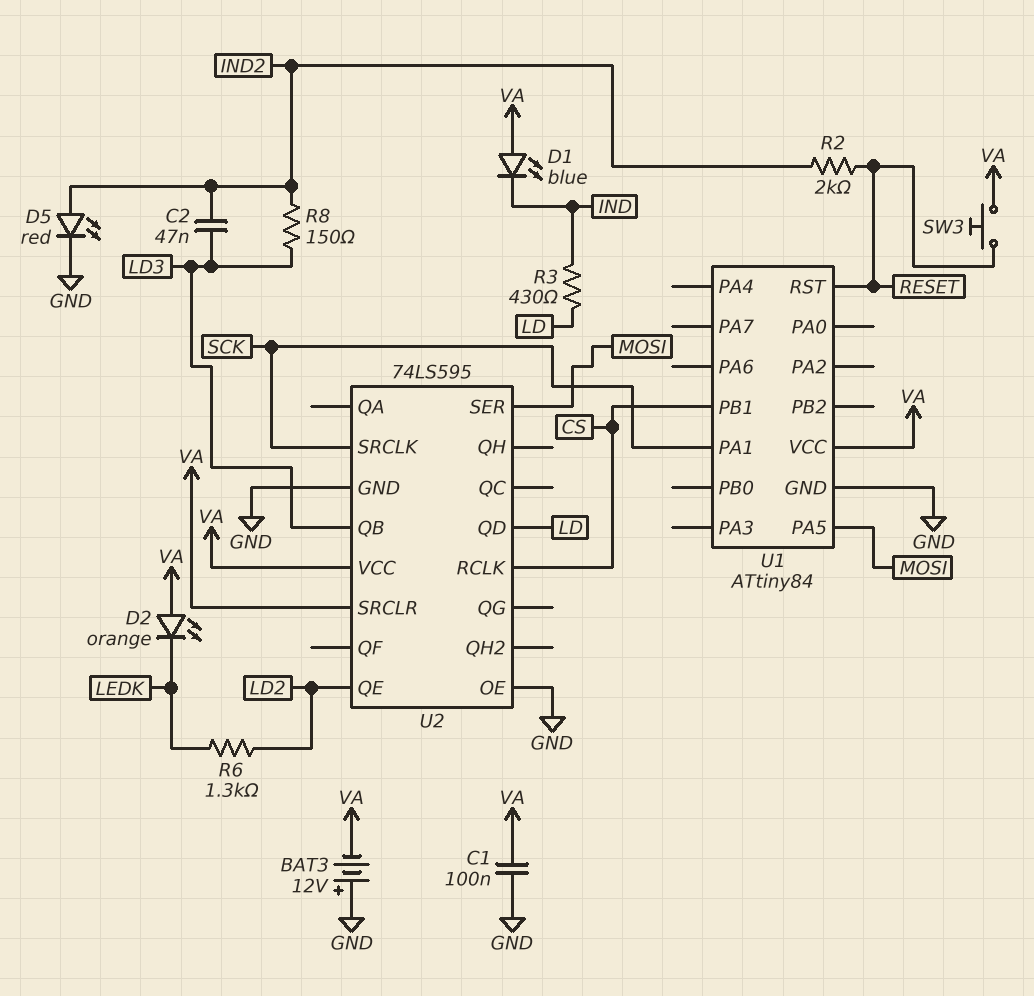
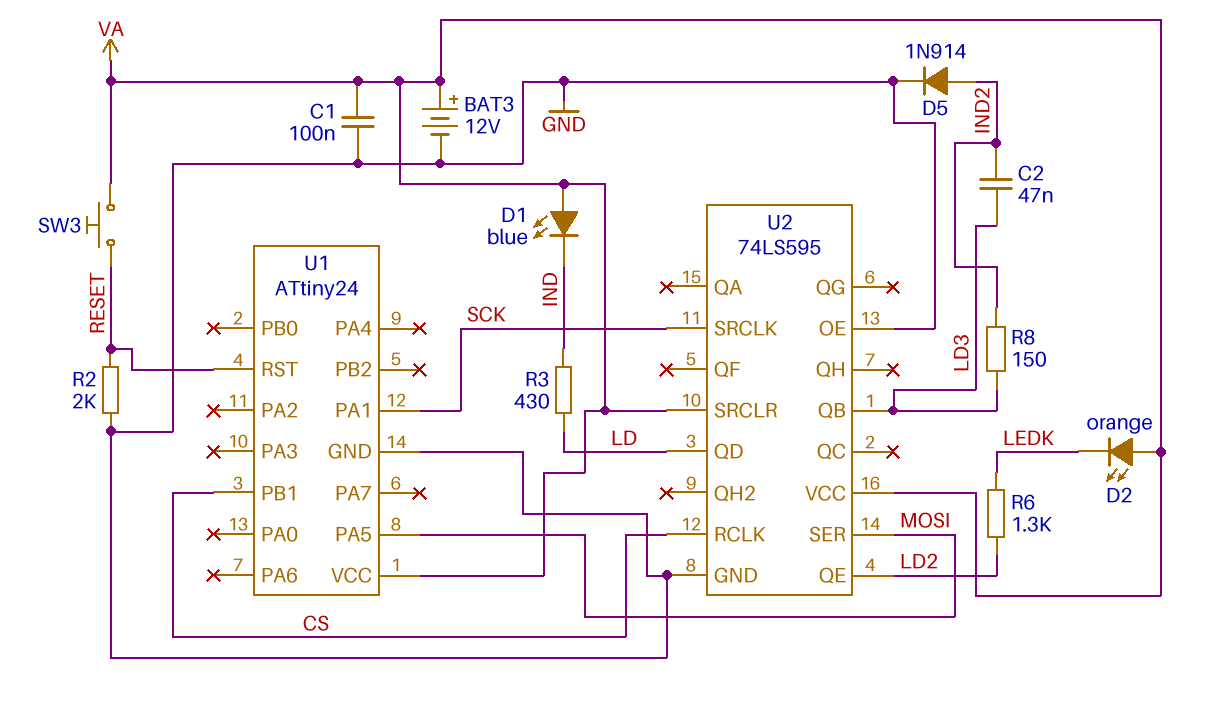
BAT3: 12V (plus GND, minus VA) -> 12V (plus VA, minus GND)
D5: LED red (A IND2, K GND) -> diode 1N914 (A IND2, K GND)
R2: 2k (IND2, RESET) -> 2k (GND, RESET)
U1: ATtiny84 -> ATtiny24

